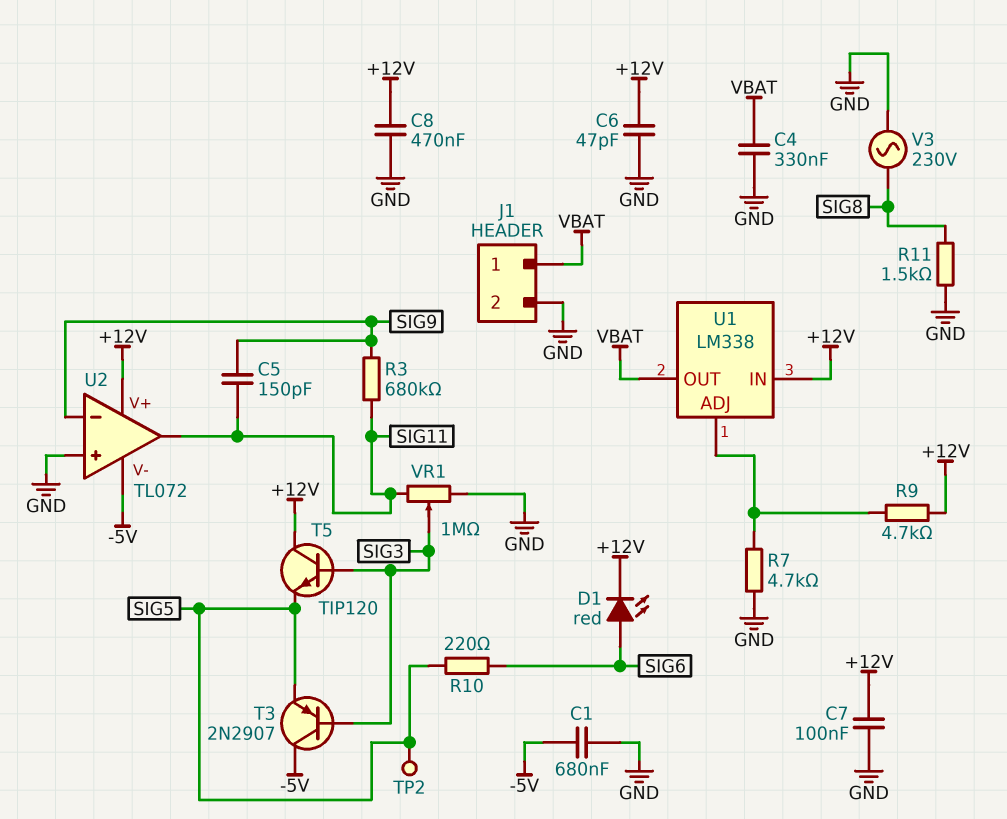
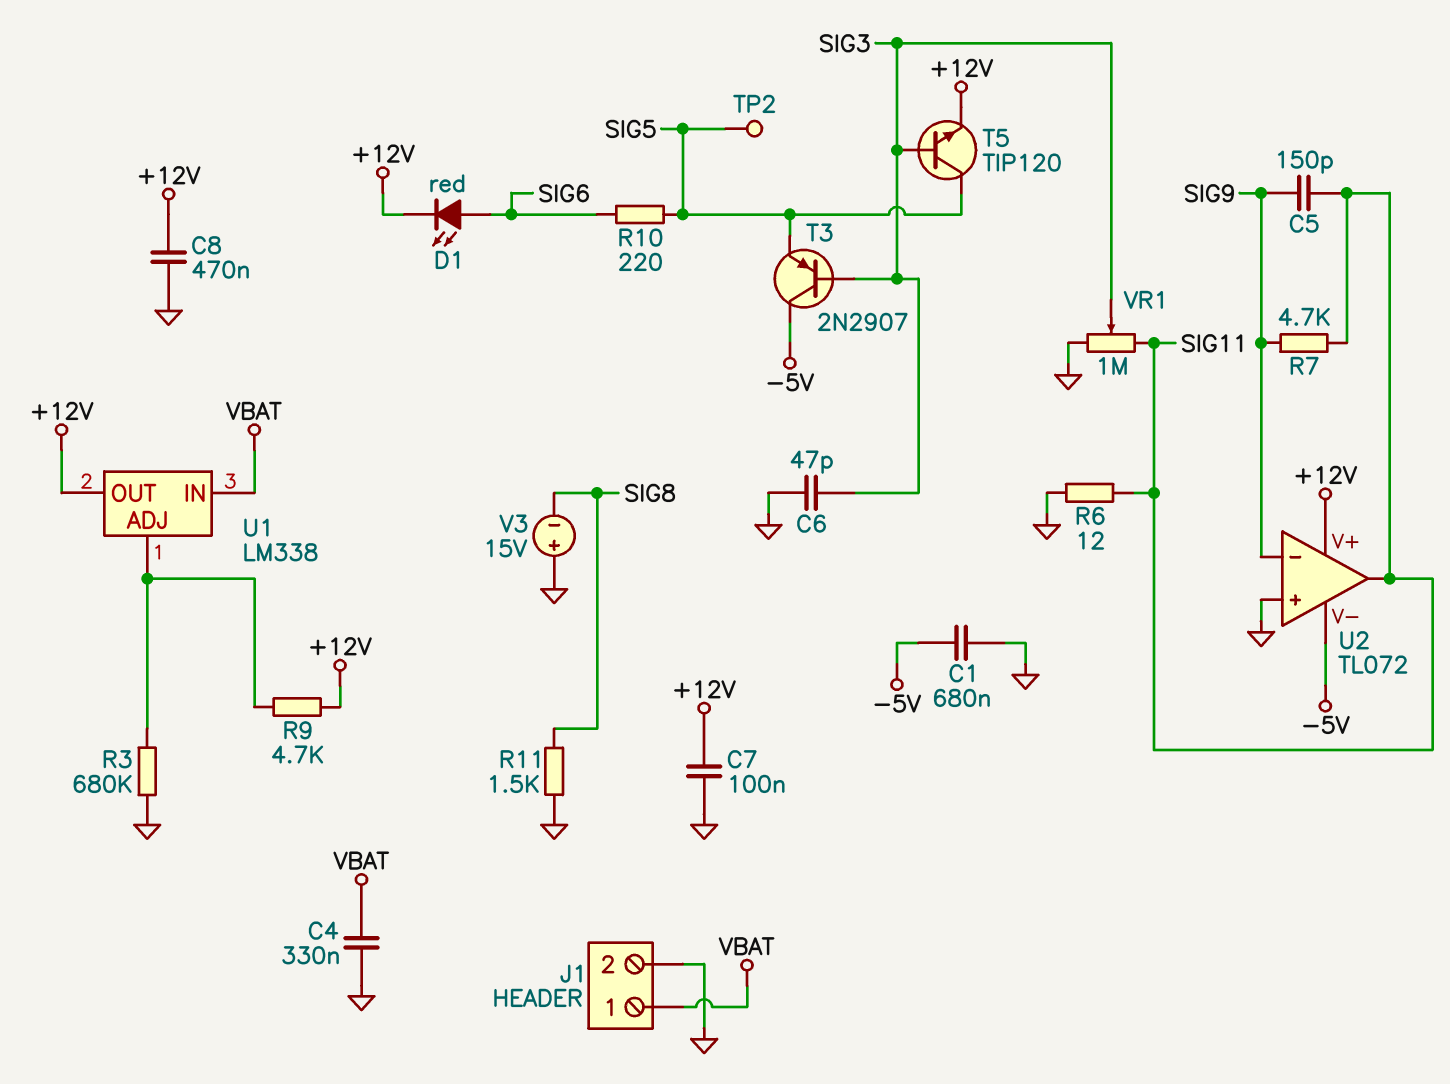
C6: 47pF (+12V, GND) -> 47pF (GND, SIG3)
R3: 680k (SIG9, SIG11) -> 680k (GND, U1/ADJ)
R6: none -> 12 (GND, SIG11)
R7: 4.7k (GND, U1/ADJ) -> 4.7k (SIG9, SIG11)
T5: NPN TIP120 (B SIG3, C +12V, E SIG5) -> NPN TIP120 (B SIG3, C SIG5, E +12V)
U1 pin IN: +12V -> VBAT
U1 pin OUT: VBAT -> +12V
V3: AC 230V (GND, SIG8) -> 15V (plus GND, minus SIG8)

